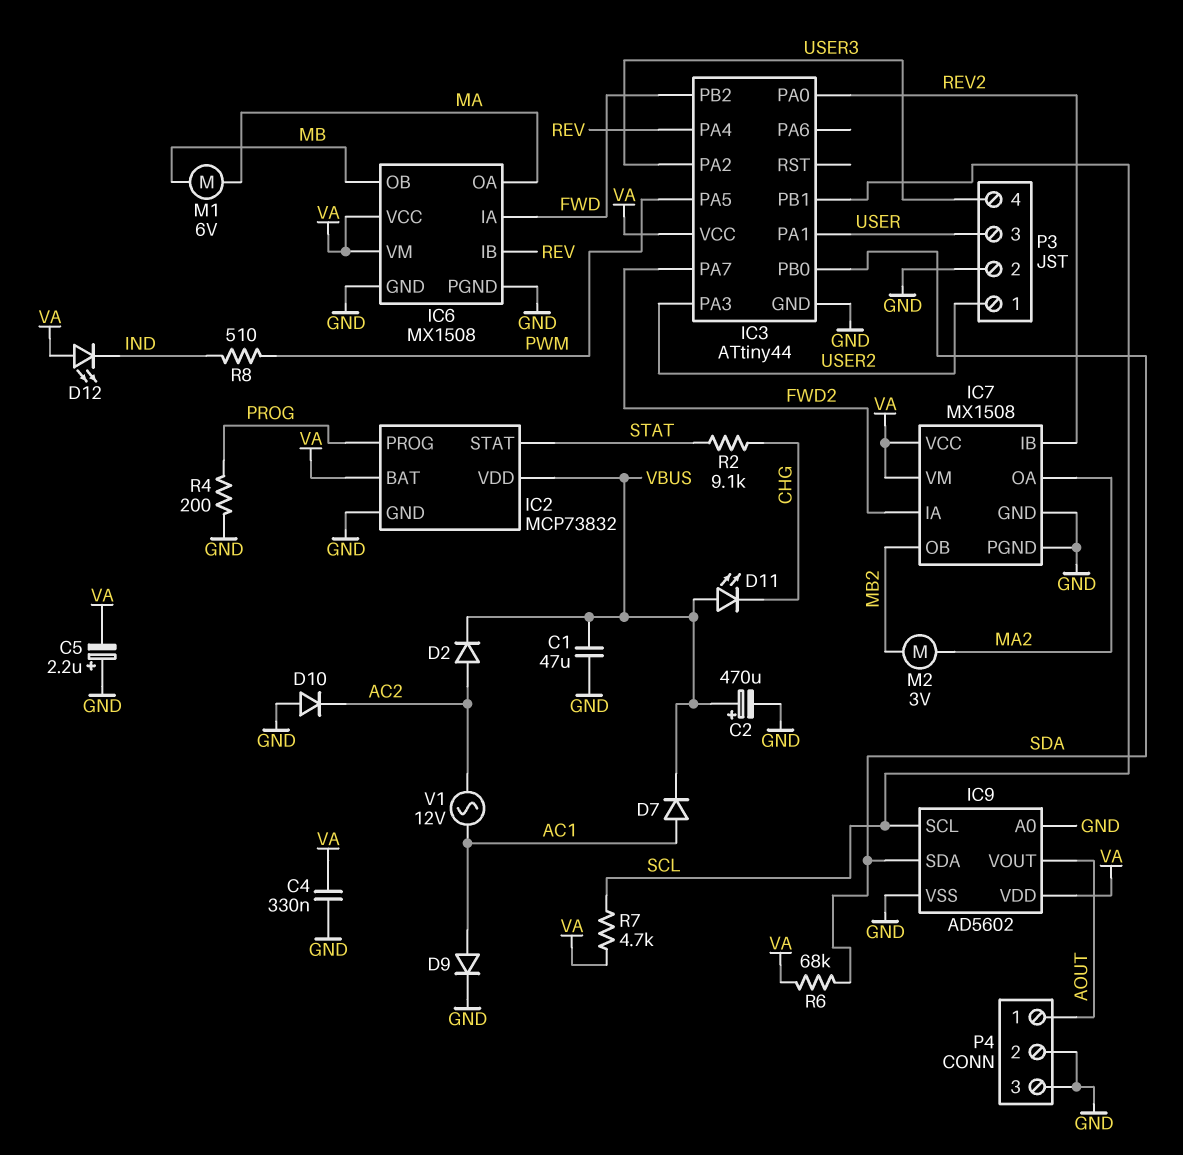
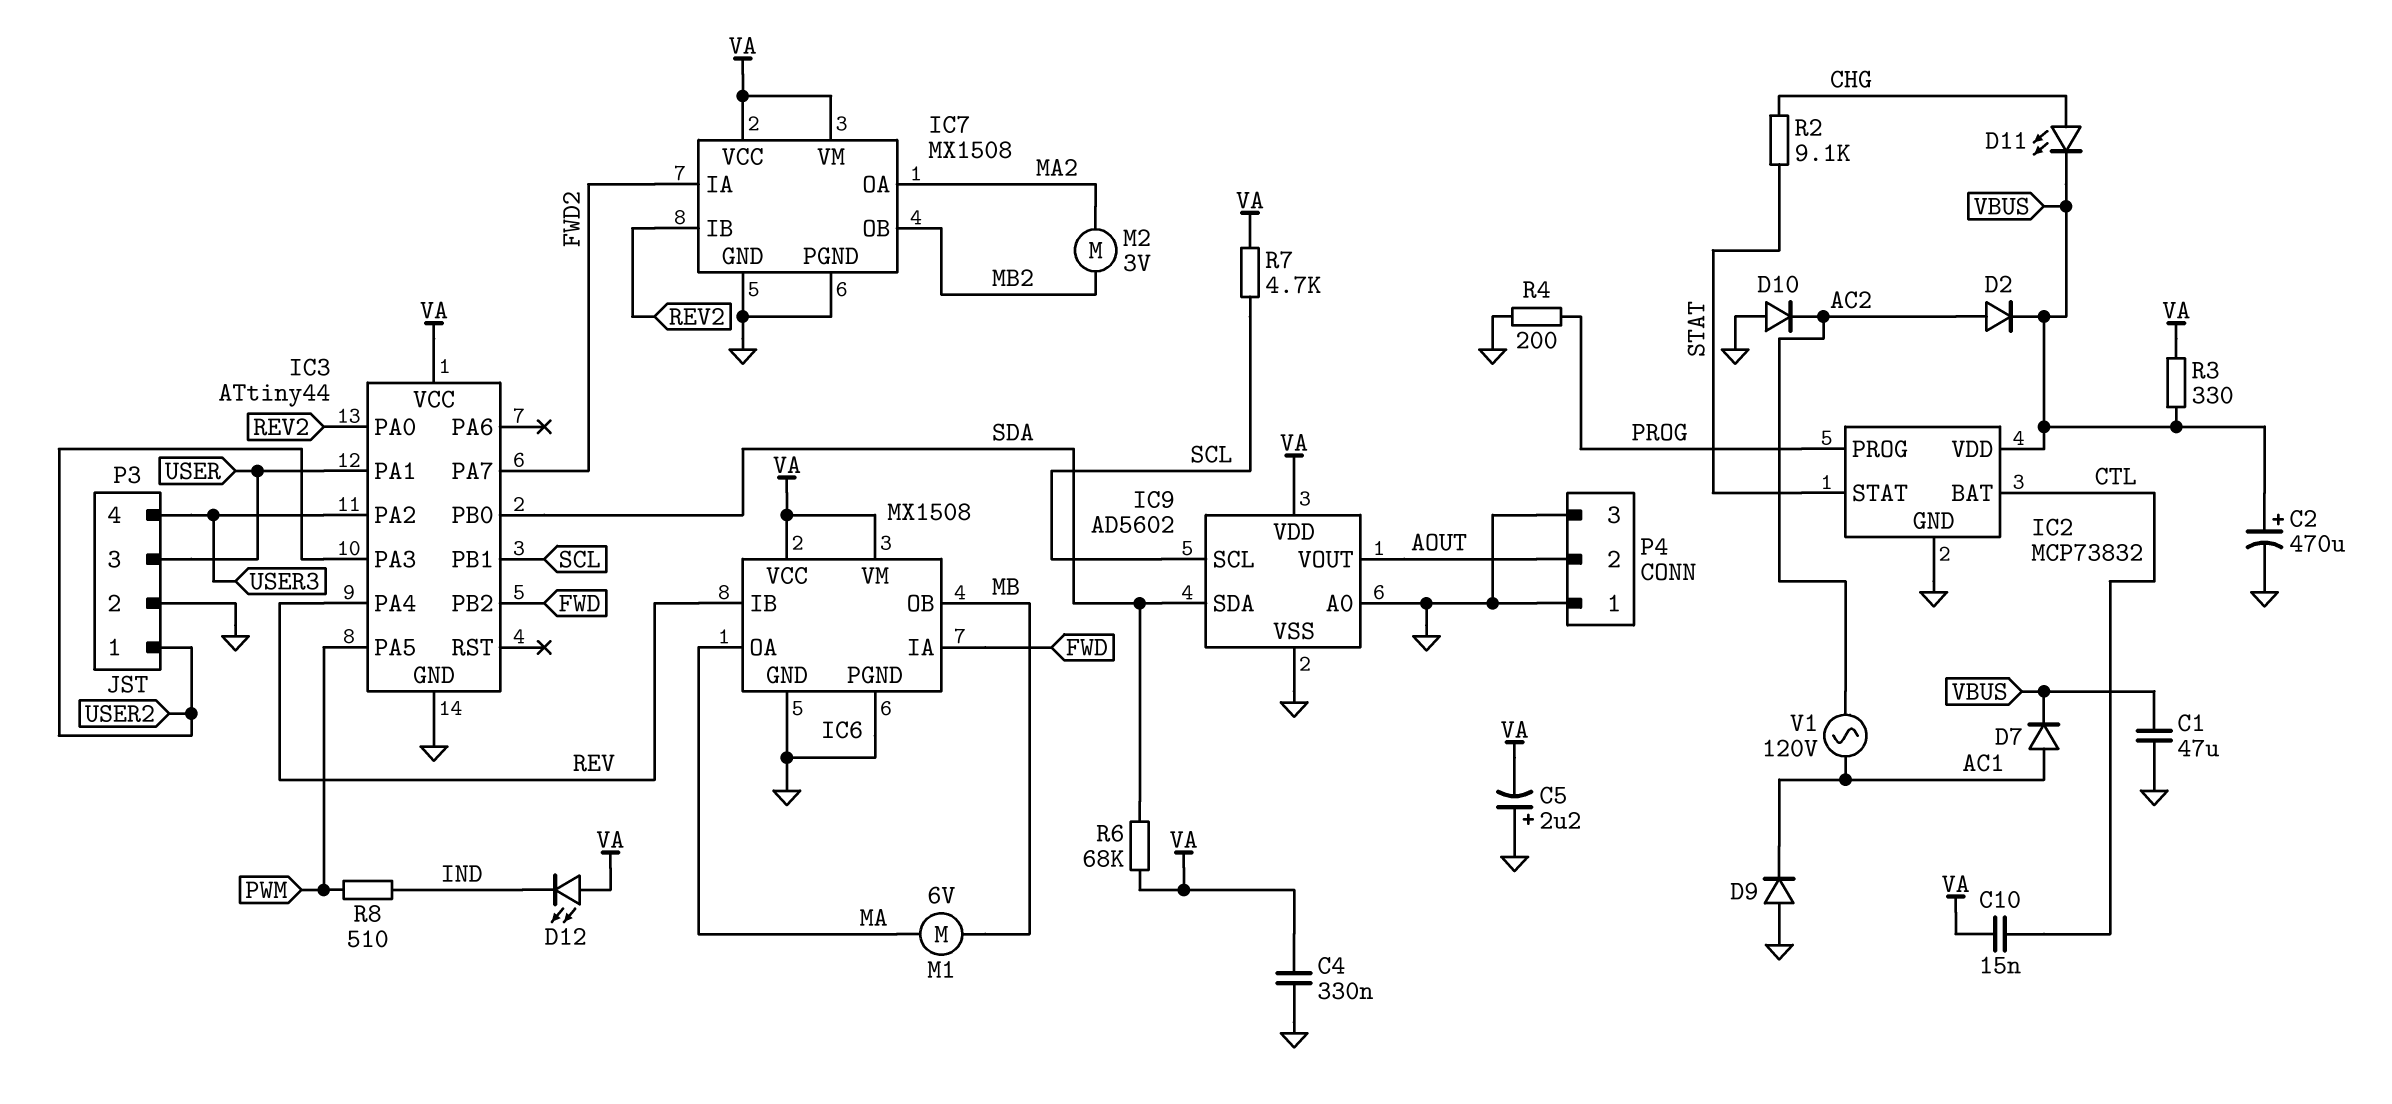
C10: none -> 15nF (CTL, VA)
D9: diode (A AC1, K GND) -> diode (A GND, K AC1)
D11: LED (A VBUS, K CHG) -> LED (A CHG, K VBUS)
IC2 pin BAT: VA -> CTL
P4 pin 1: AOUT -> GND
P4 pin 2: GND -> AOUT
R3: none -> 330 (VA, VBUS)
V1: AC 12V (AC1, AC2) -> AC 120V (AC1, AC2)

